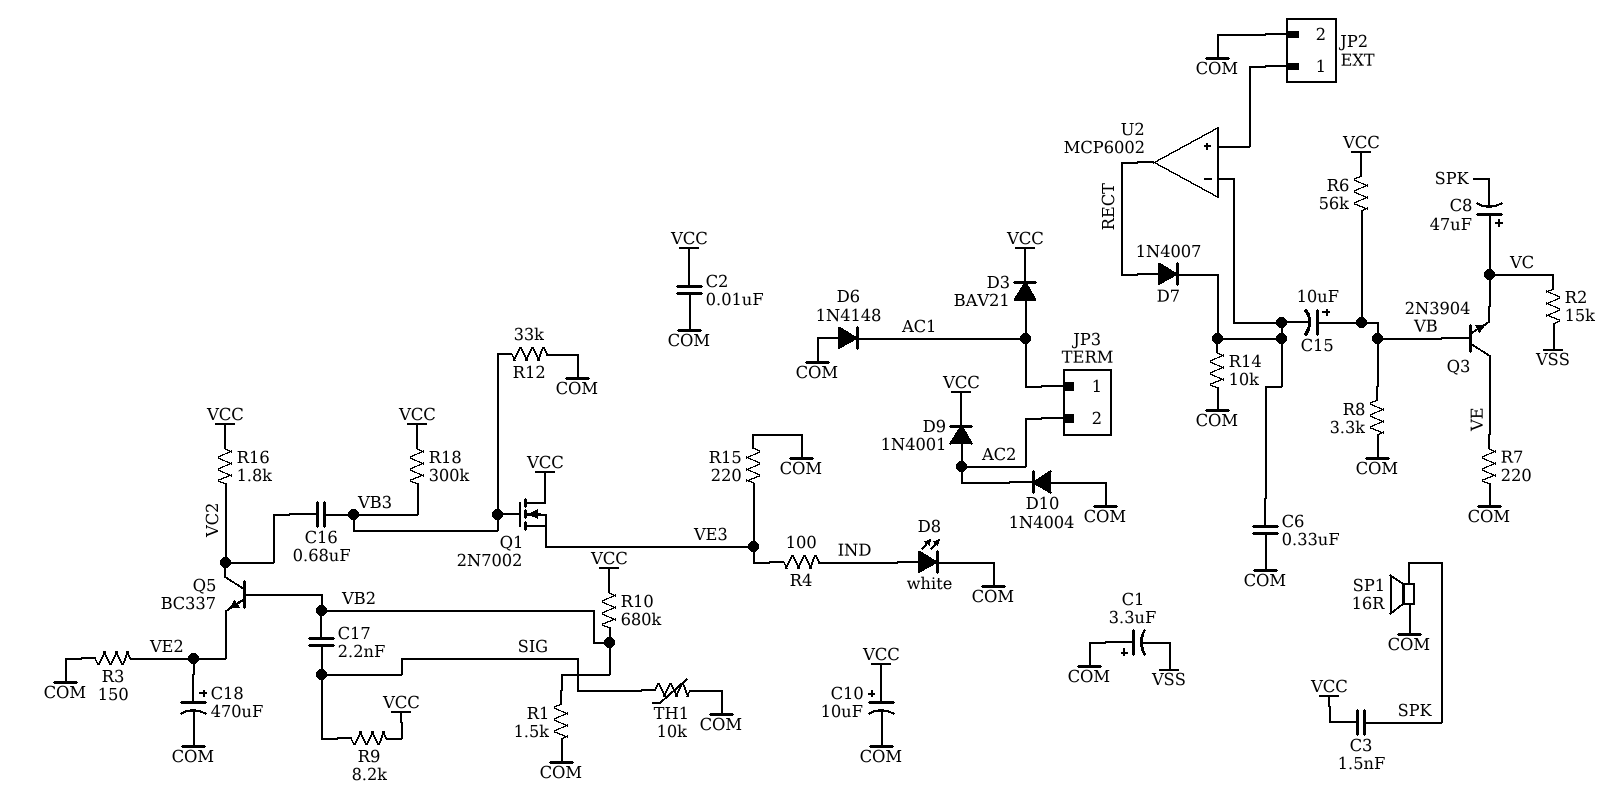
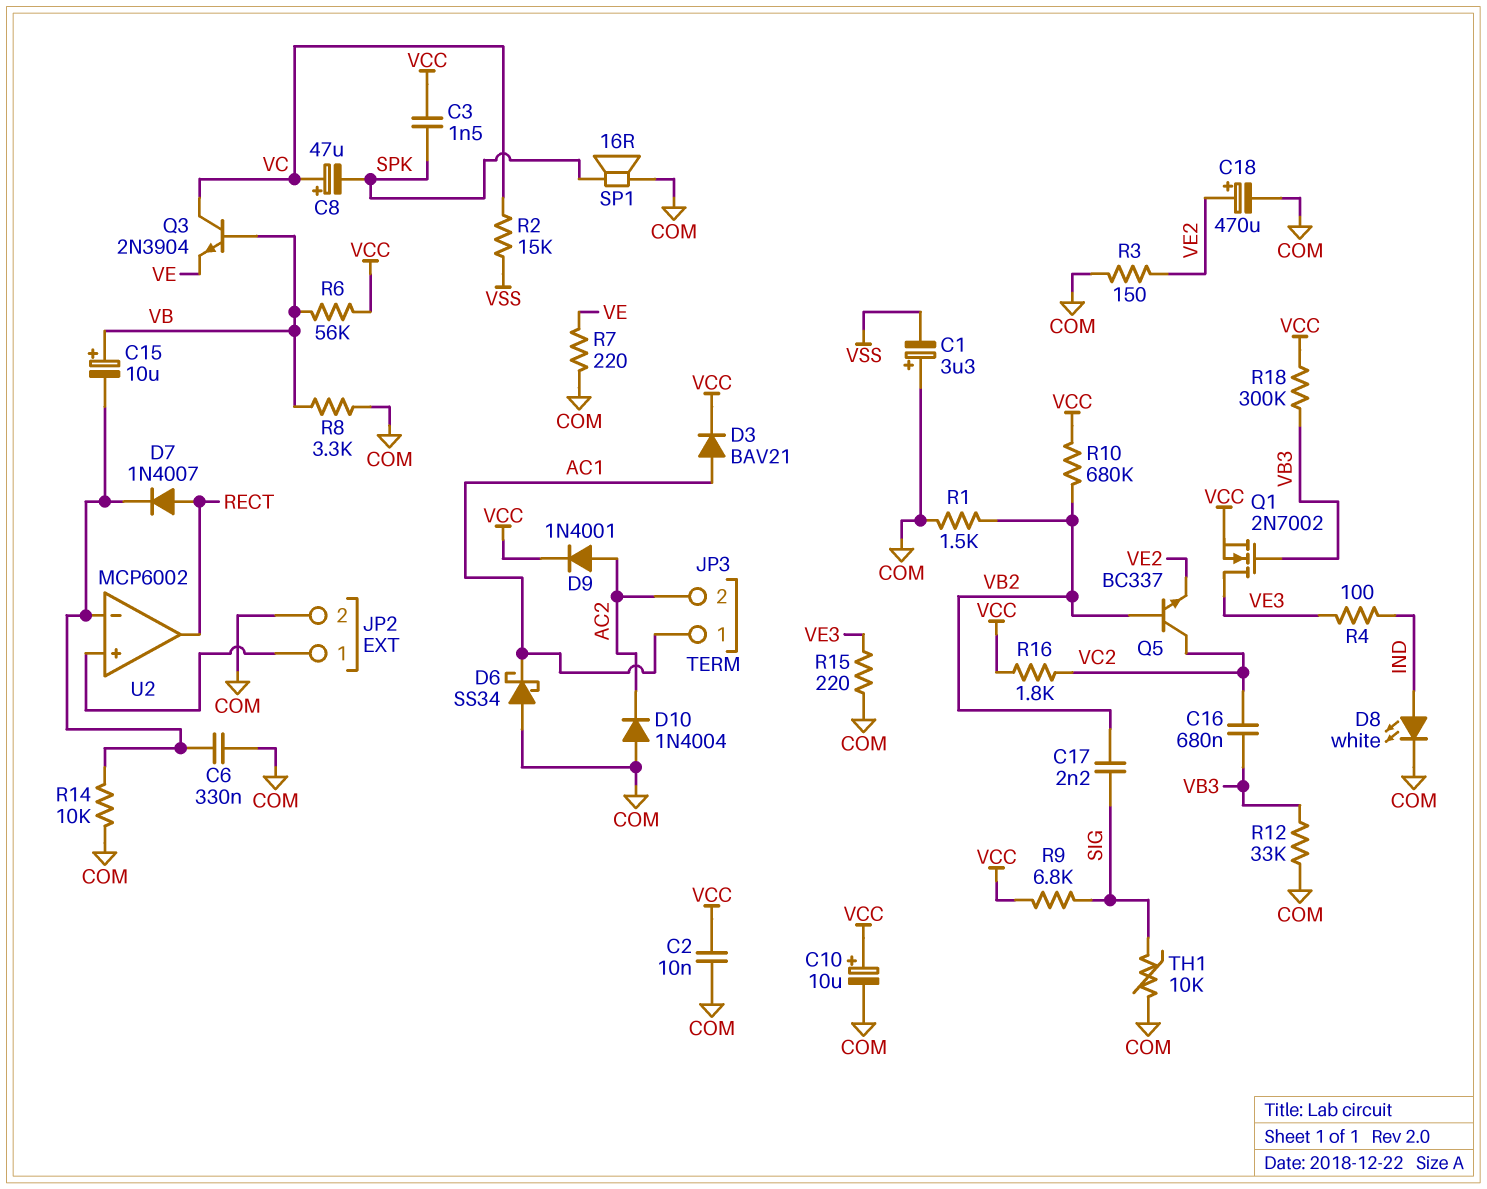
D6: diode 1N4148 (A COM, K AC1) -> schottky SS34 (A COM, K AC1)
Q1: NMOS 2N7002 (G VB3, D VCC, S VE3) -> NMOS 2N7002 (G VB3, D VE3, S VCC)
Q3: NPN 2N3904 (B VB, C VE, E VC) -> NPN 2N3904 (B VB, C VC, E VE)
R9: 8.2k (SIG, VCC) -> 6.8k (SIG, VCC)

